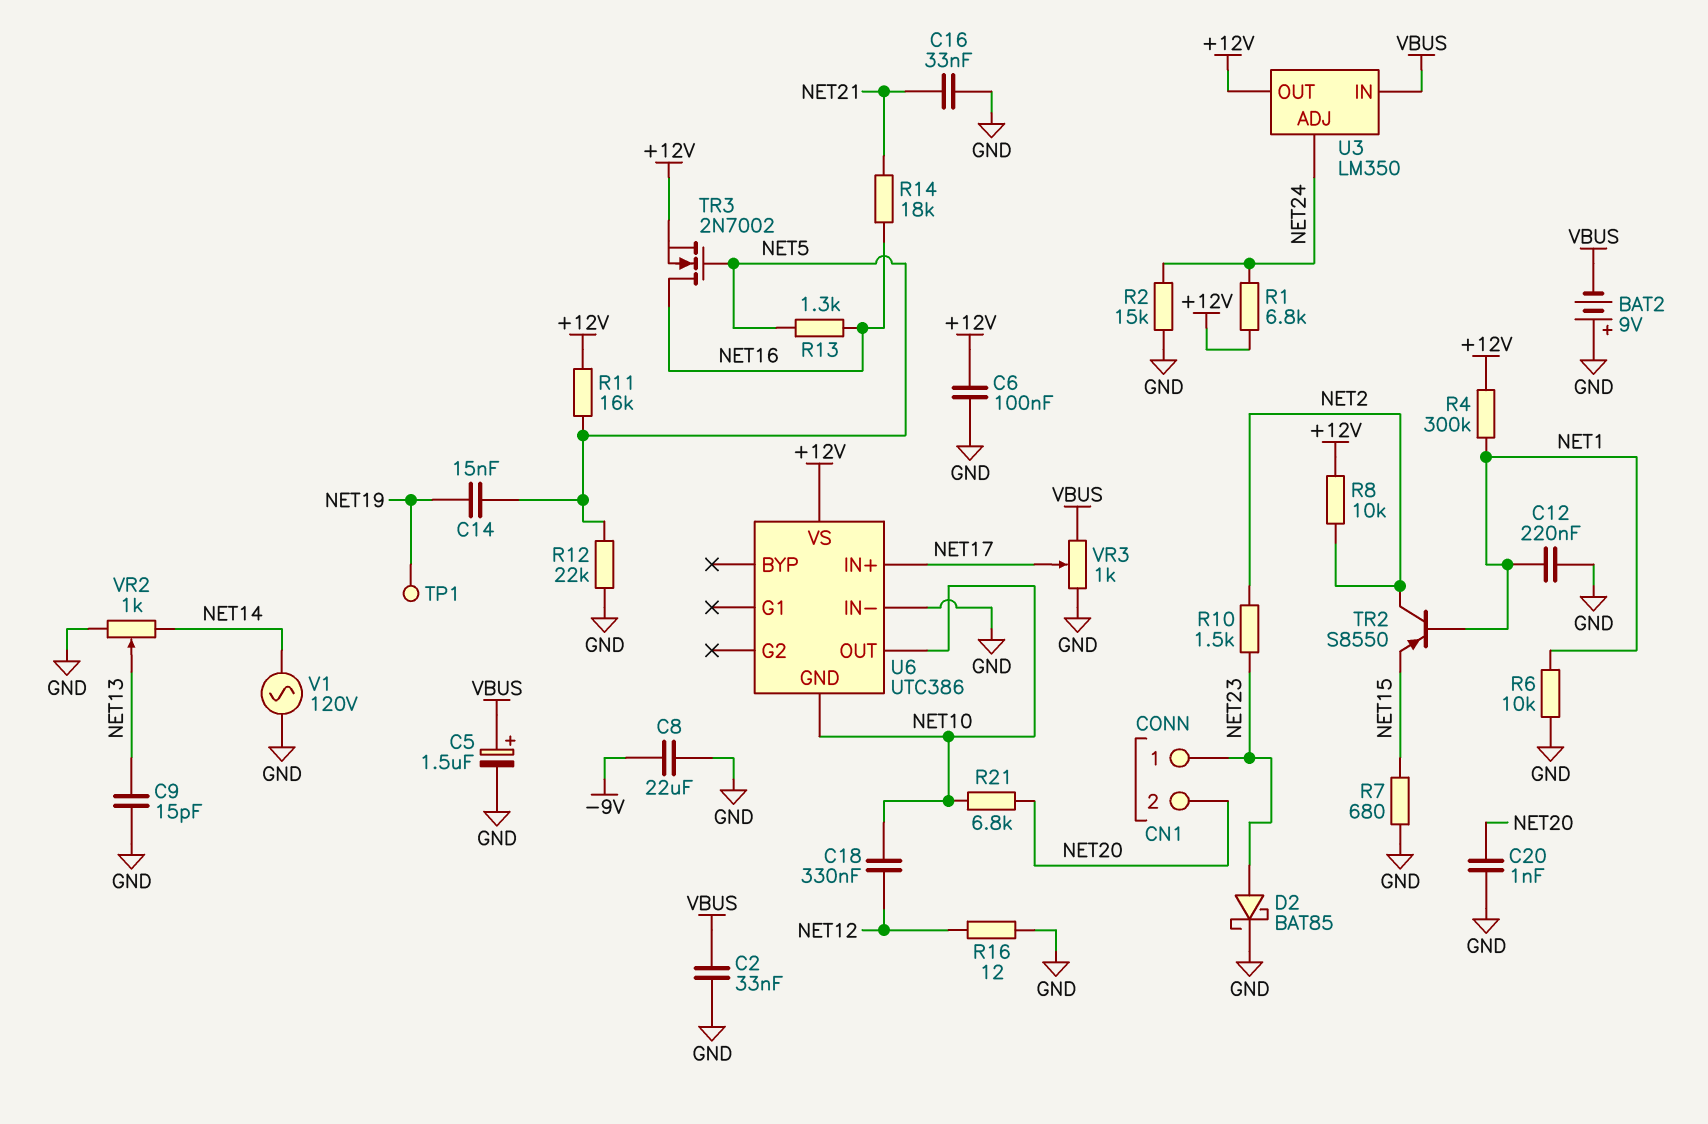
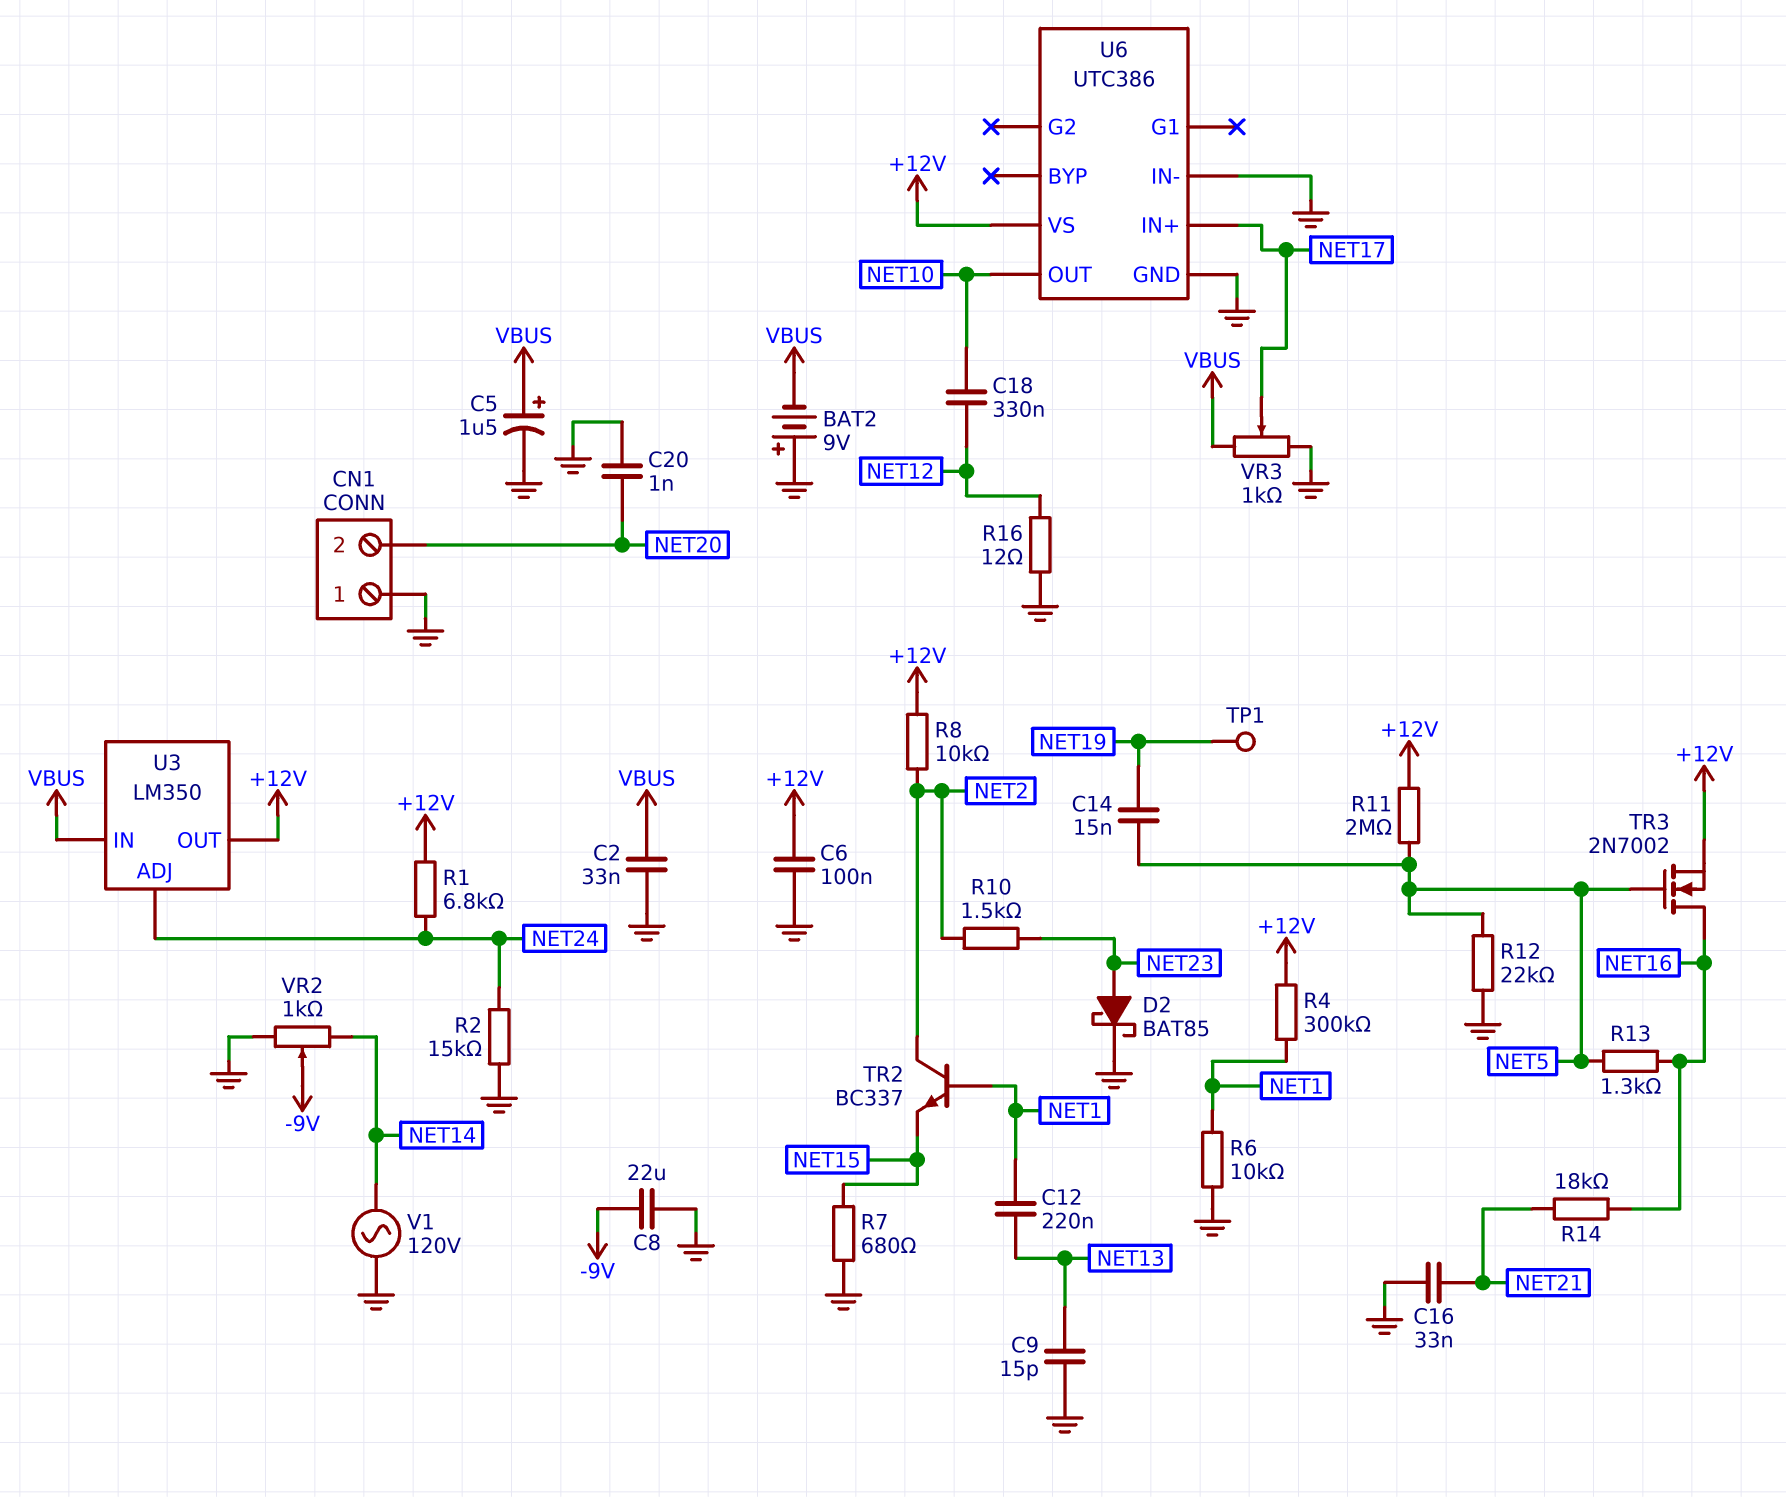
C12: 220nF (GND, NET1) -> 220nF (NET1, NET13)
CN1 pin 1: NET23 -> GND
R11: 16k (+12V, NET5) -> 2M (+12V, NET5)
R21: 6.8k (NET10, NET20) -> none
TR2: PNP S8550 (B NET1, C NET2, E NET15) -> NPN BC337 (B NET1, C NET2, E NET15)
U6 pin GND: NET10 -> GND
VR2: 1k (GND, NET14, wiper NET13) -> 1k (GND, NET14, wiper -9V)

